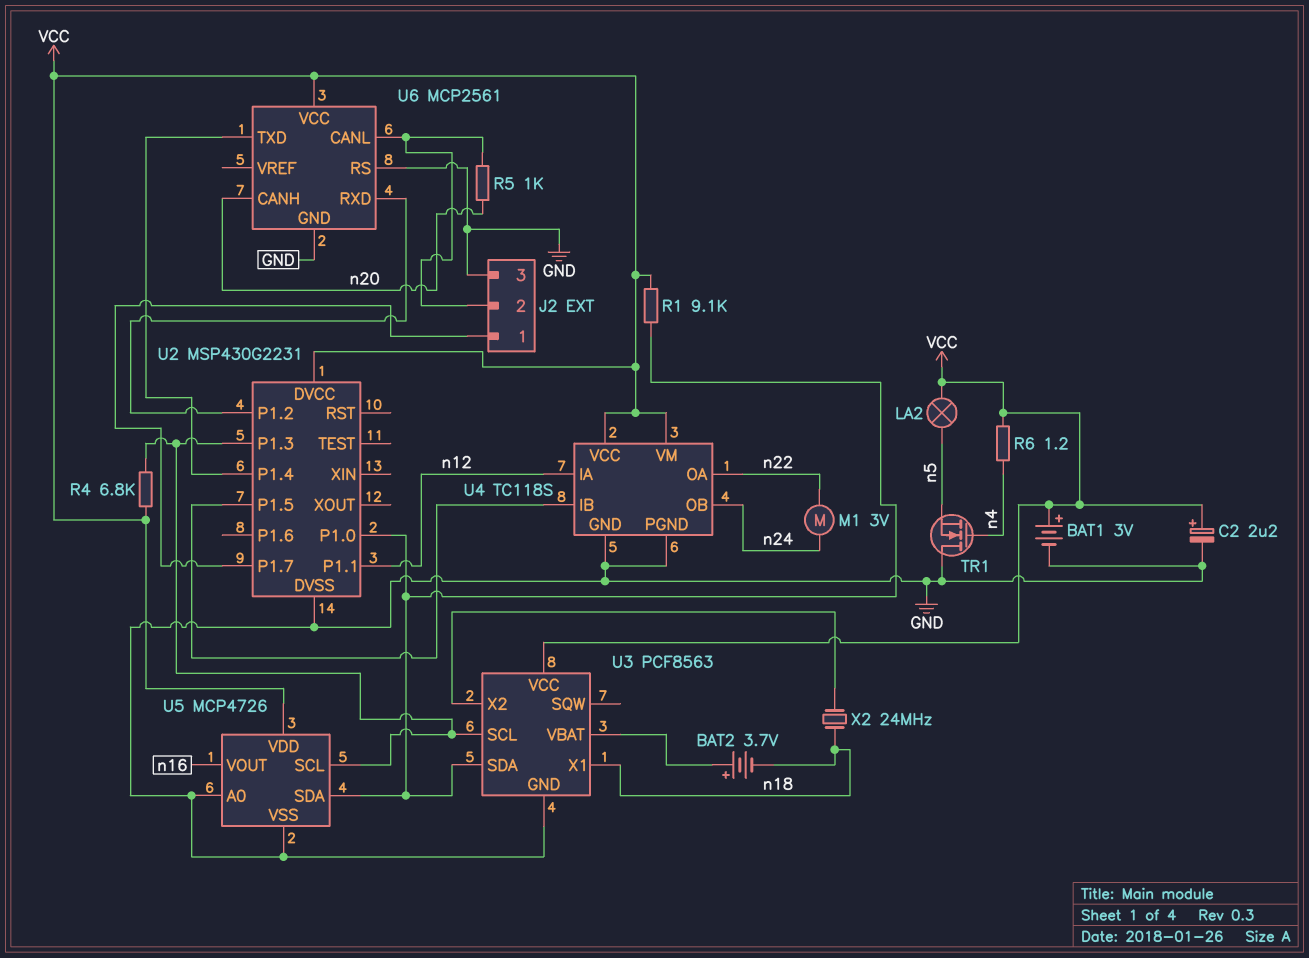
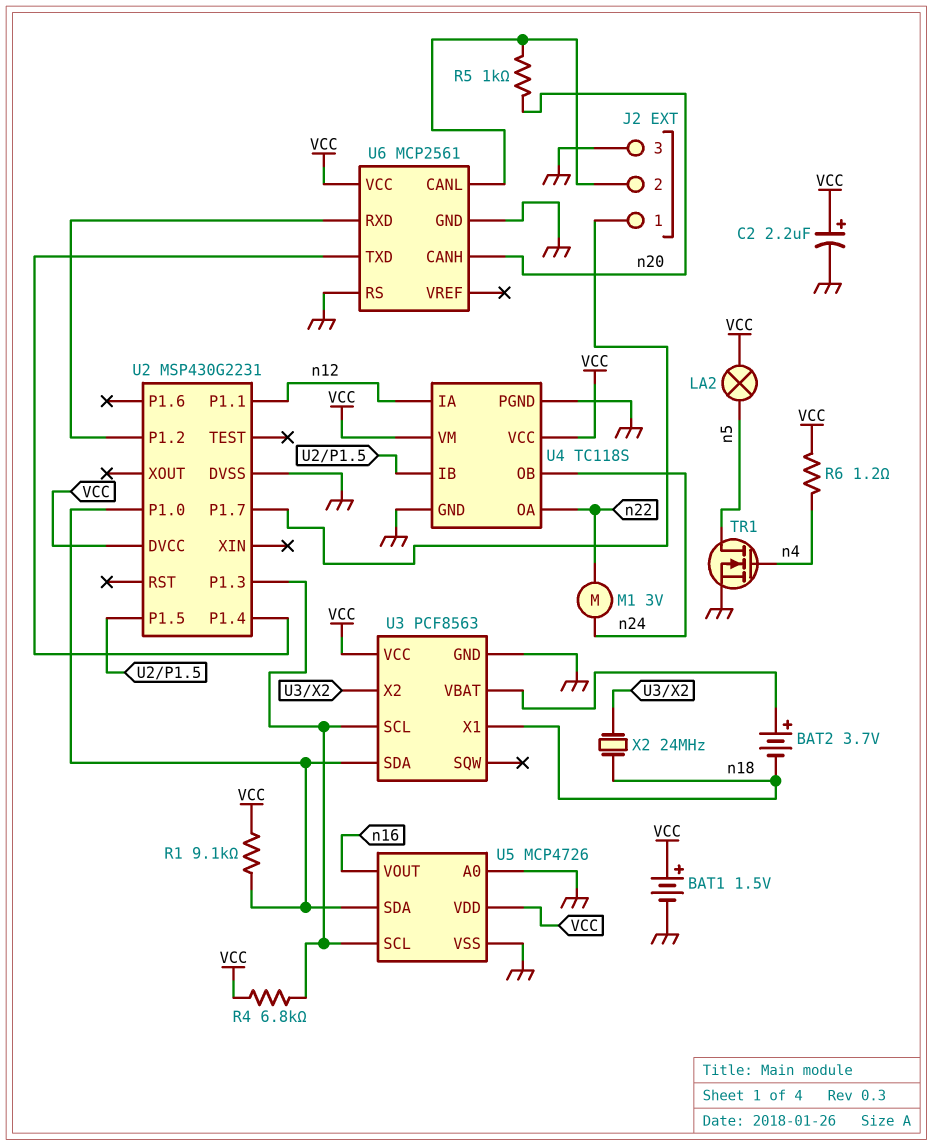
BAT1: 3V (plus VCC, minus GND) -> 1.5V (plus VCC, minus GND)
TR1: NMOS (G n4, D GND, S n5) -> NMOS (G n4, D n5, S GND)

